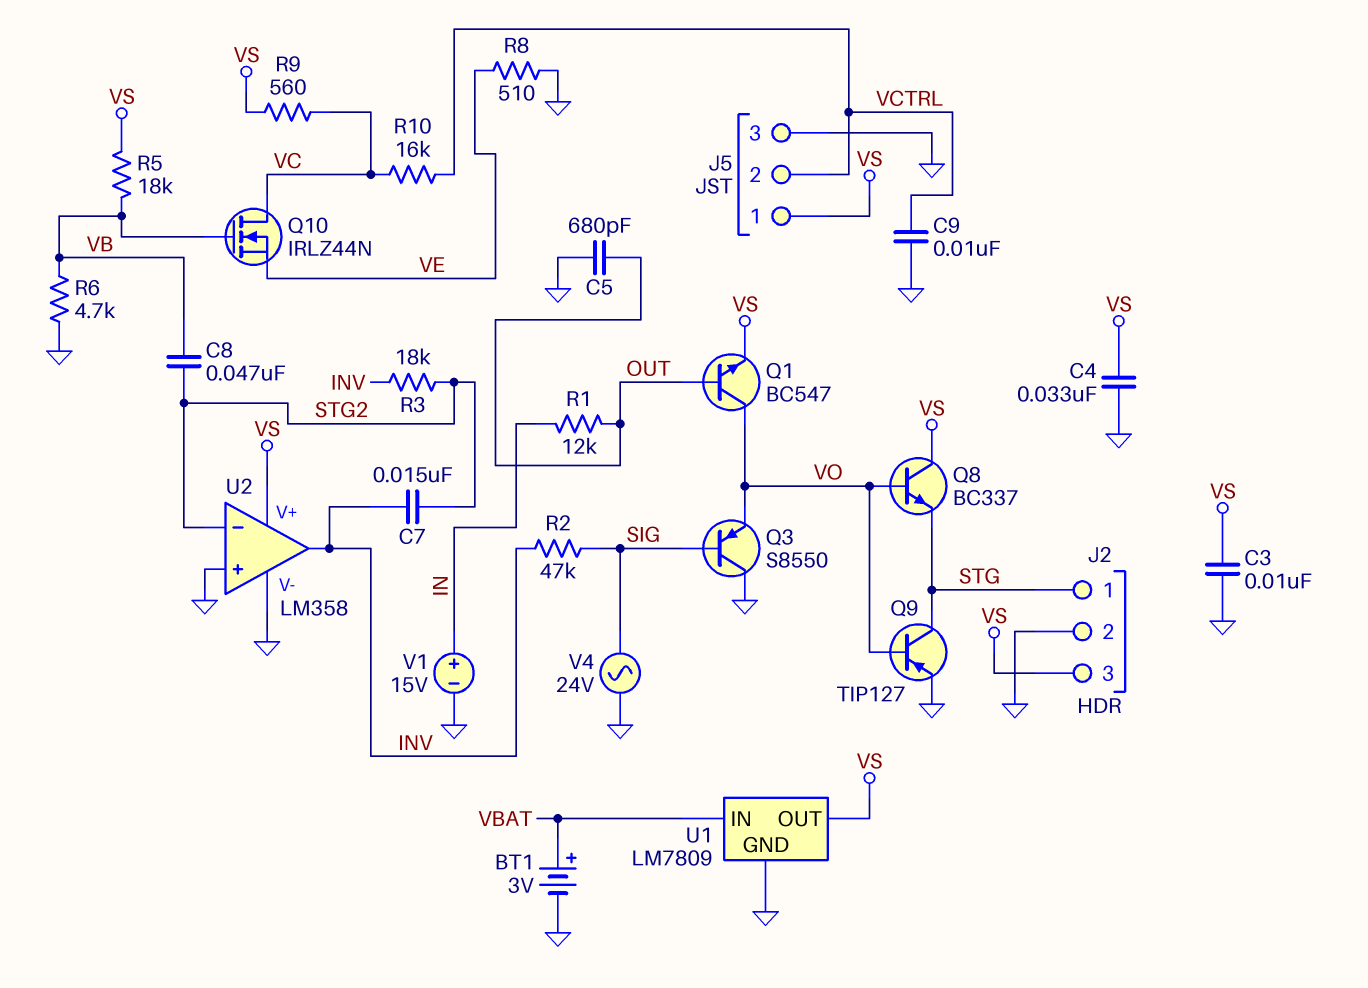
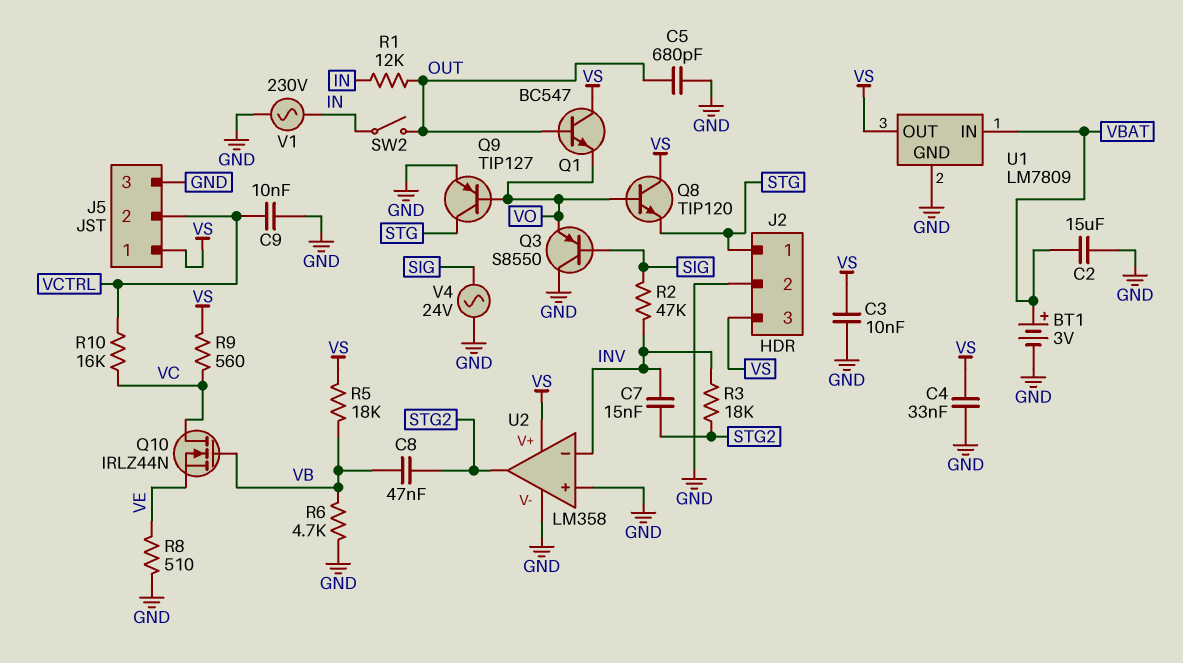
C2: none -> 15uF (GND, VBAT)
Q1: NPN BC547 (B OUT, C VO, E VS) -> NPN BC547 (B OUT, C VS, E VO)
Q8: NPN BC337 (B VO, C VS, E STG) -> NPN TIP120 (B VO, C VS, E STG)
SW2: none -> switch (IN, OUT)
U2 pin in-: STG2 -> INV
U2 pin out: INV -> STG2
V1: 15V (plus IN, minus GND) -> AC 230V (GND, IN)

